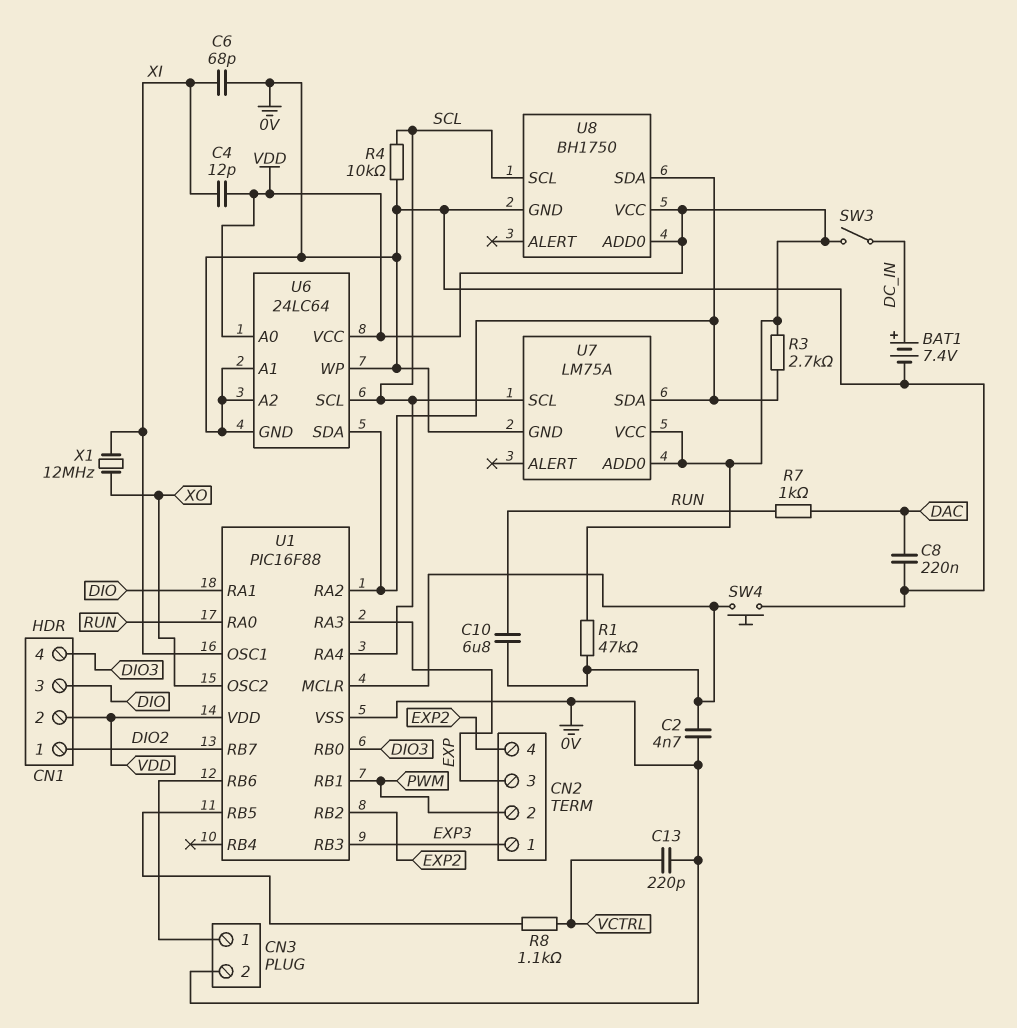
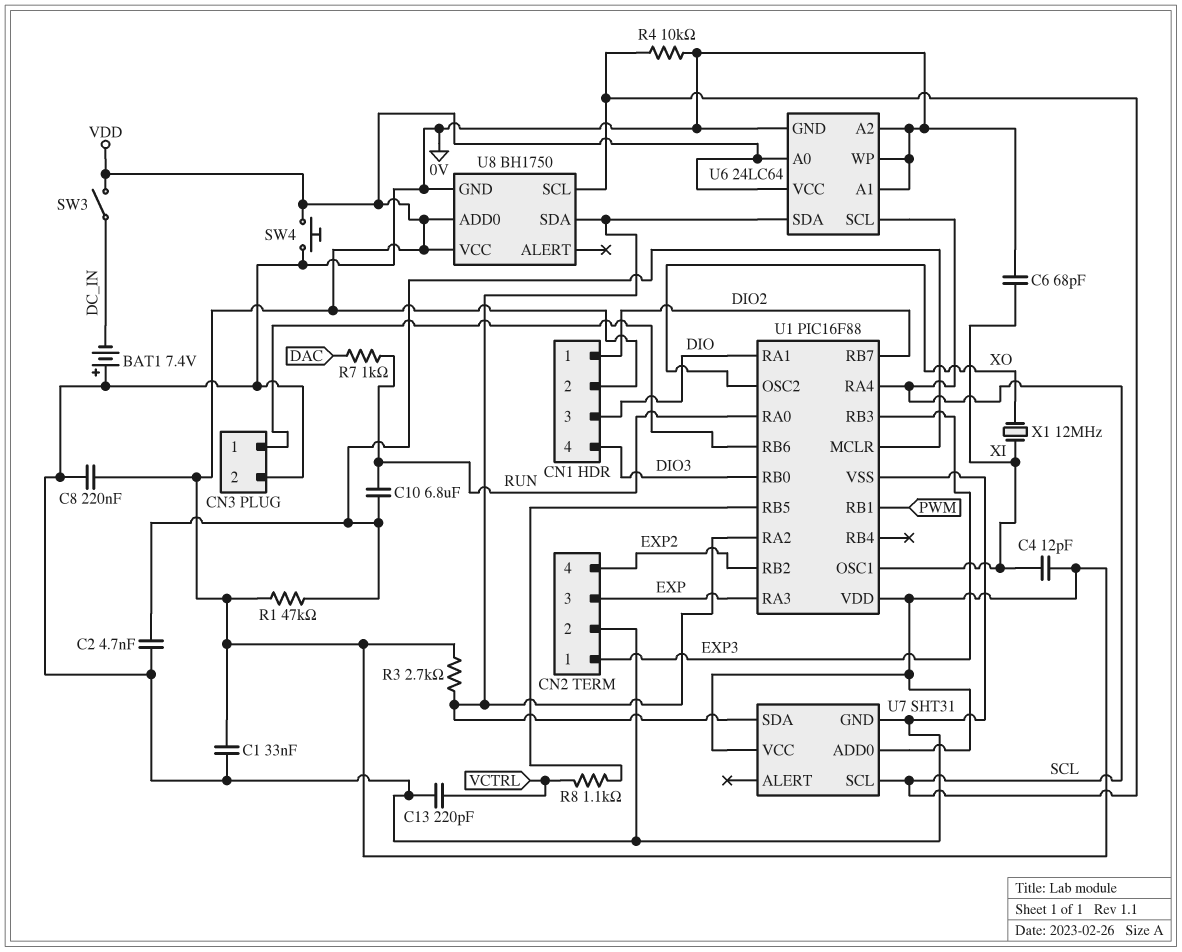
BAT1: 7.4V (plus DC_IN, minus 0V) -> 7.4V (plus 0V, minus DC_IN)
C1: none -> 33nF (0V, VDD)
C8: 220nF (0V, DAC) -> 220nF (0V, VDD)
CN2 pin 2: PWM -> 0V
SW4: button (0V, U1/MCLR) -> button (0V, VDD)
U7: LM75A -> SHT31

